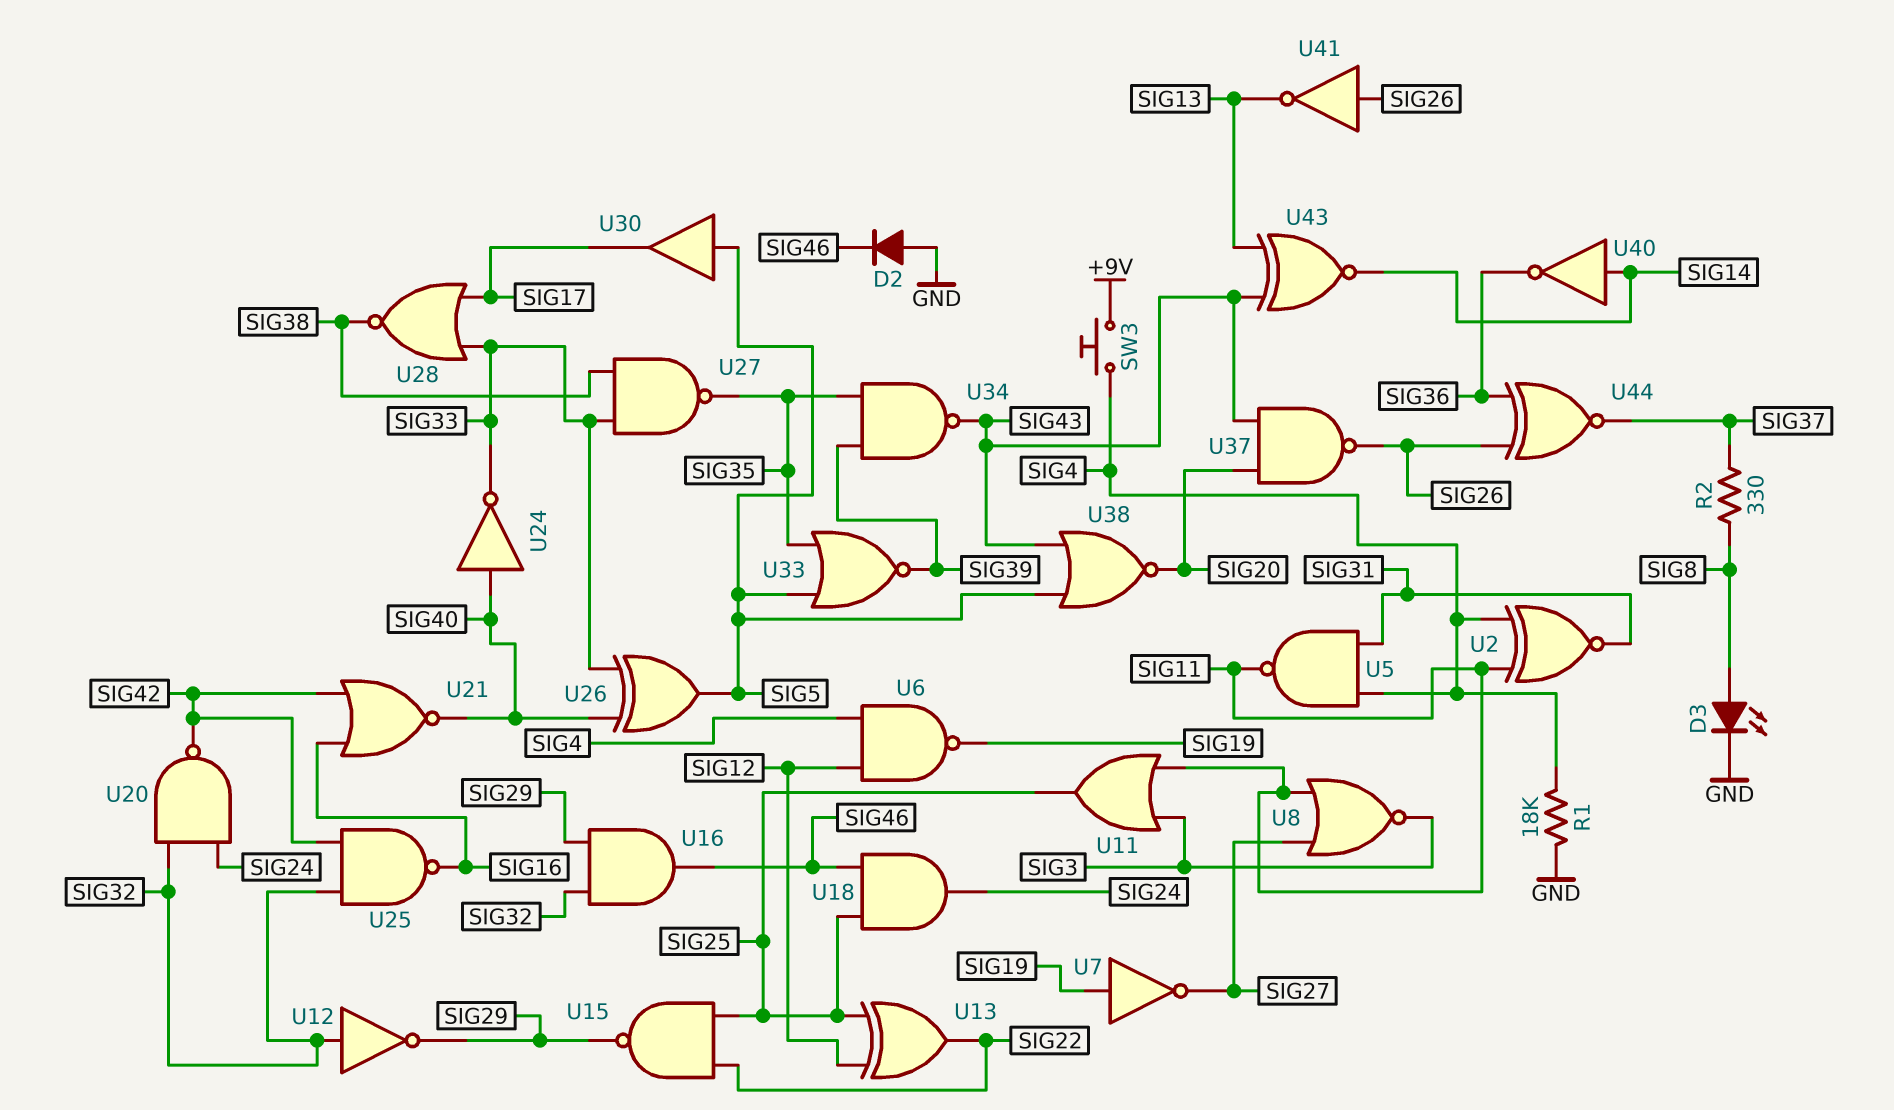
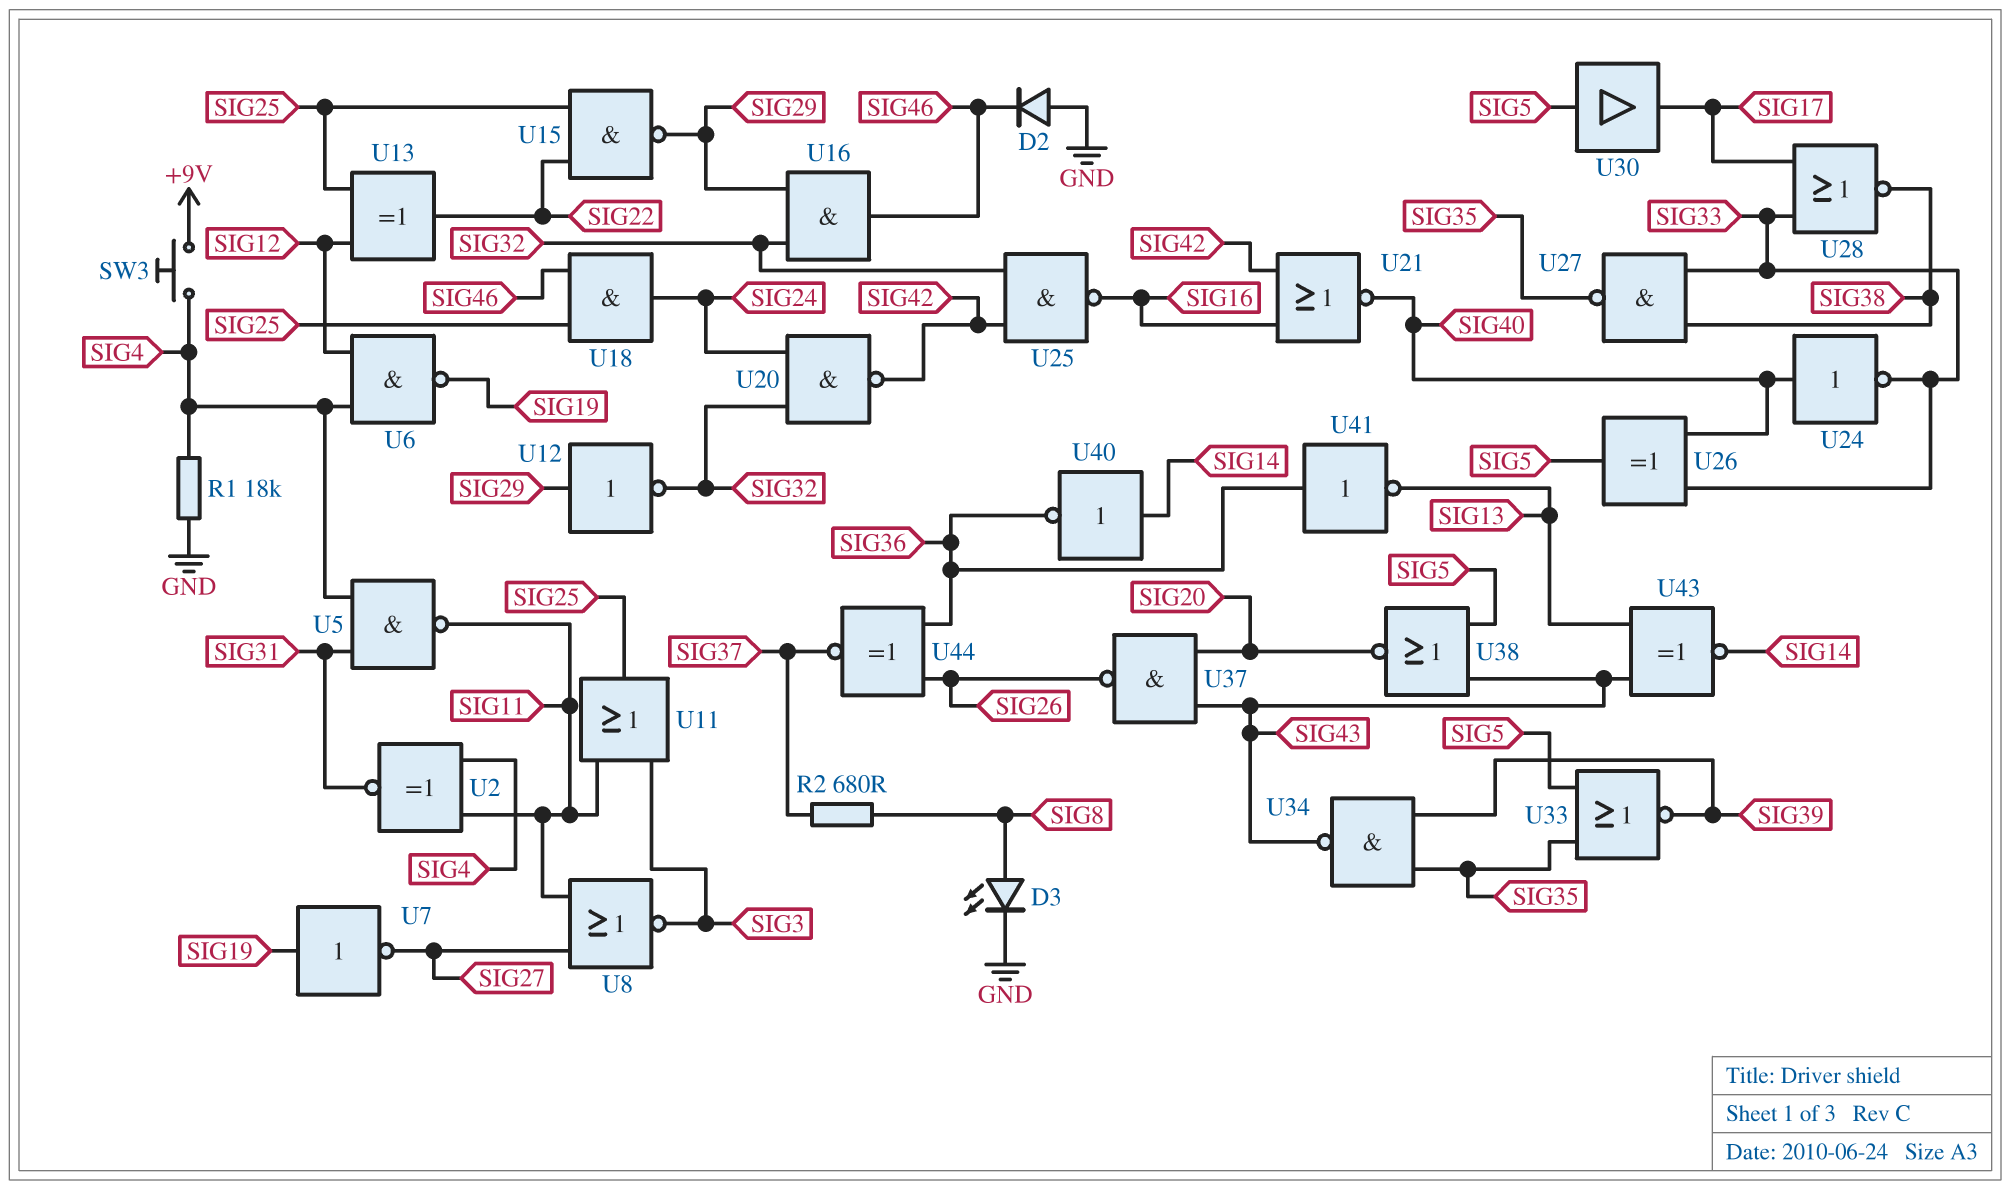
R2: 330 (SIG8, SIG37) -> 680 (SIG8, SIG37)
U12: NOT (in SIG32, out SIG29) -> NOT (in SIG29, out SIG32)
U41: NOT (in SIG26, out SIG13) -> NOT (in SIG36, out SIG13)

